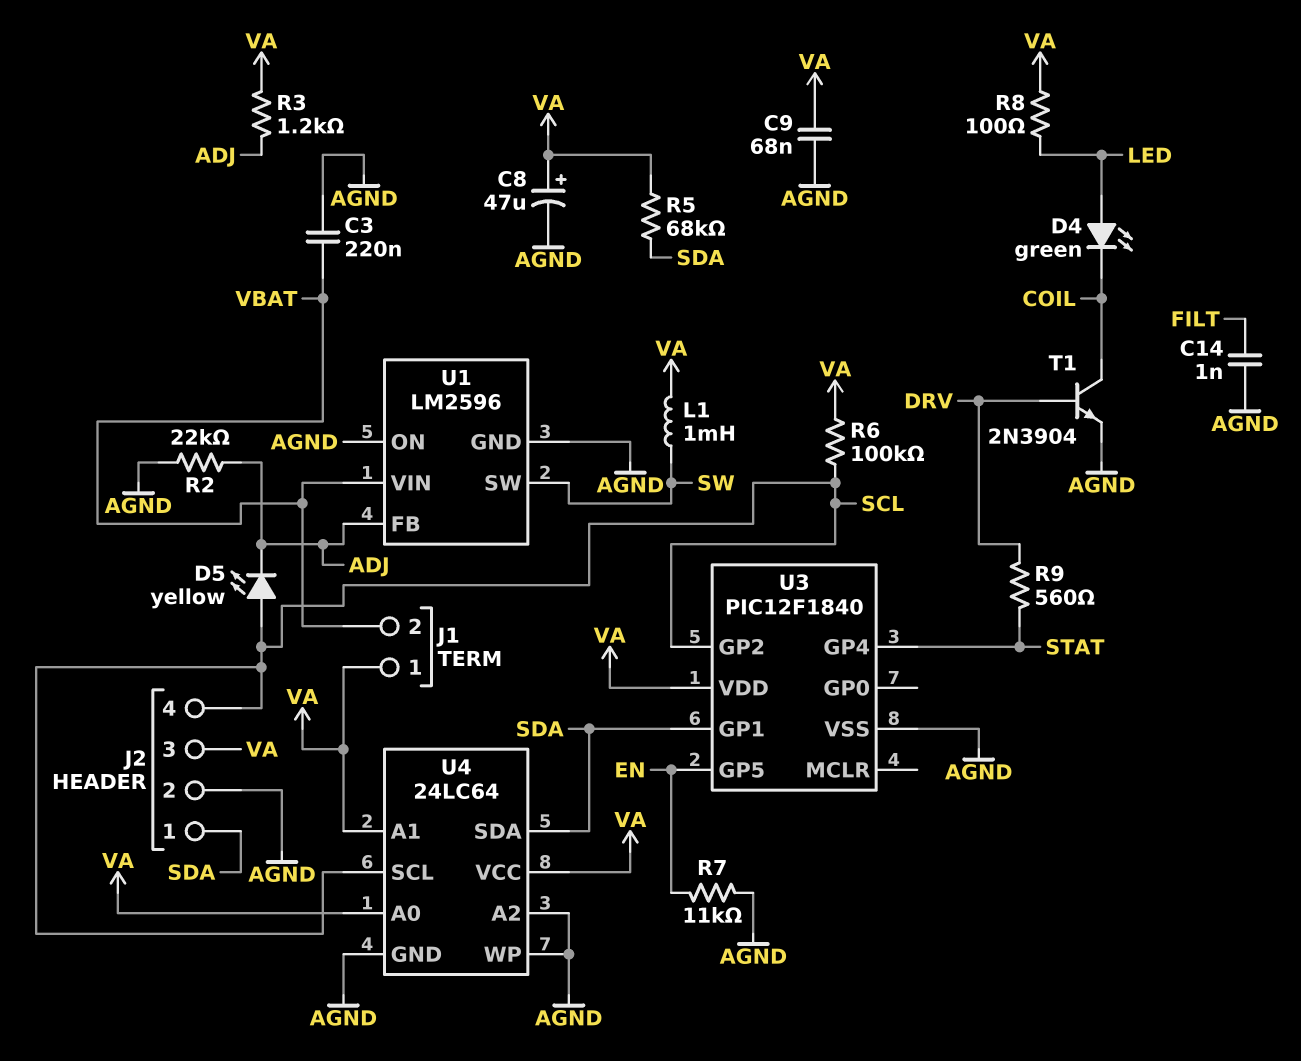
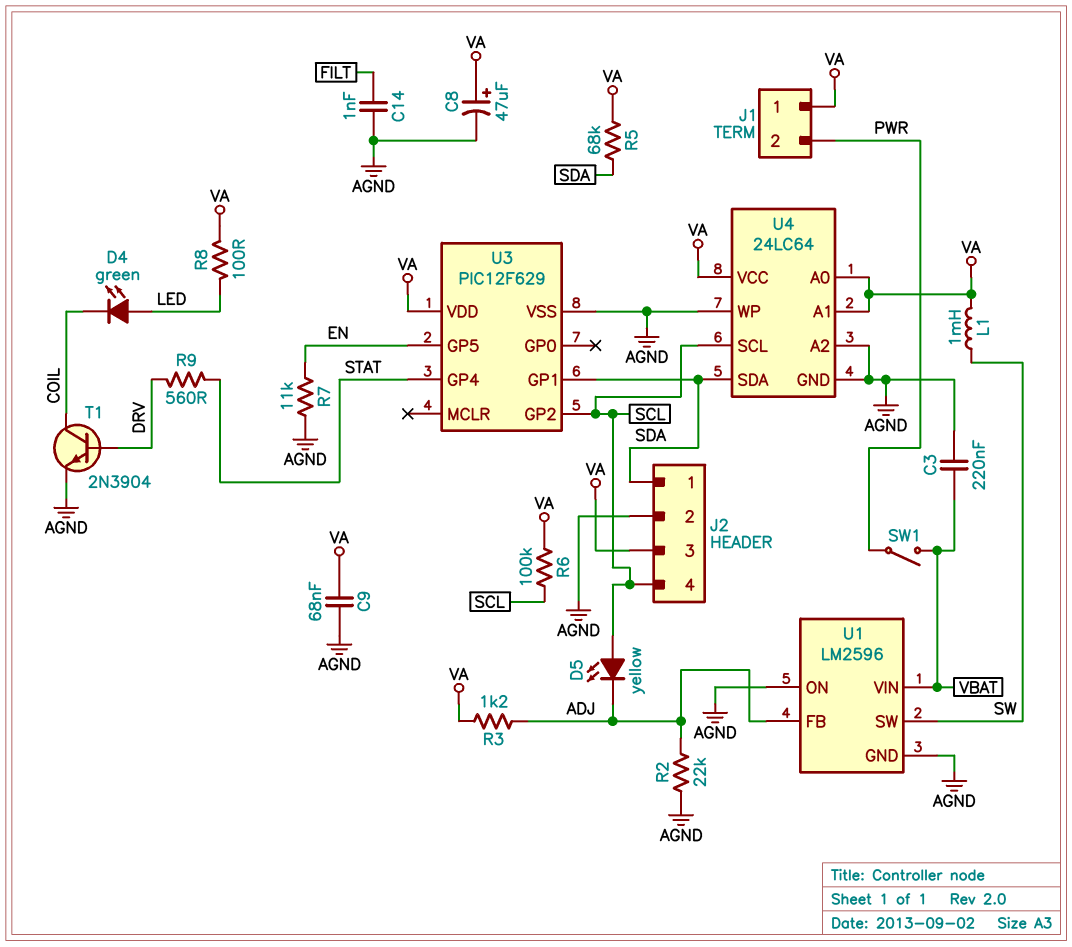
J1 pin 2: VBAT -> PWR
SW1: none -> switch (PWR, VBAT)
U3: PIC12F1840 -> PIC12F629

